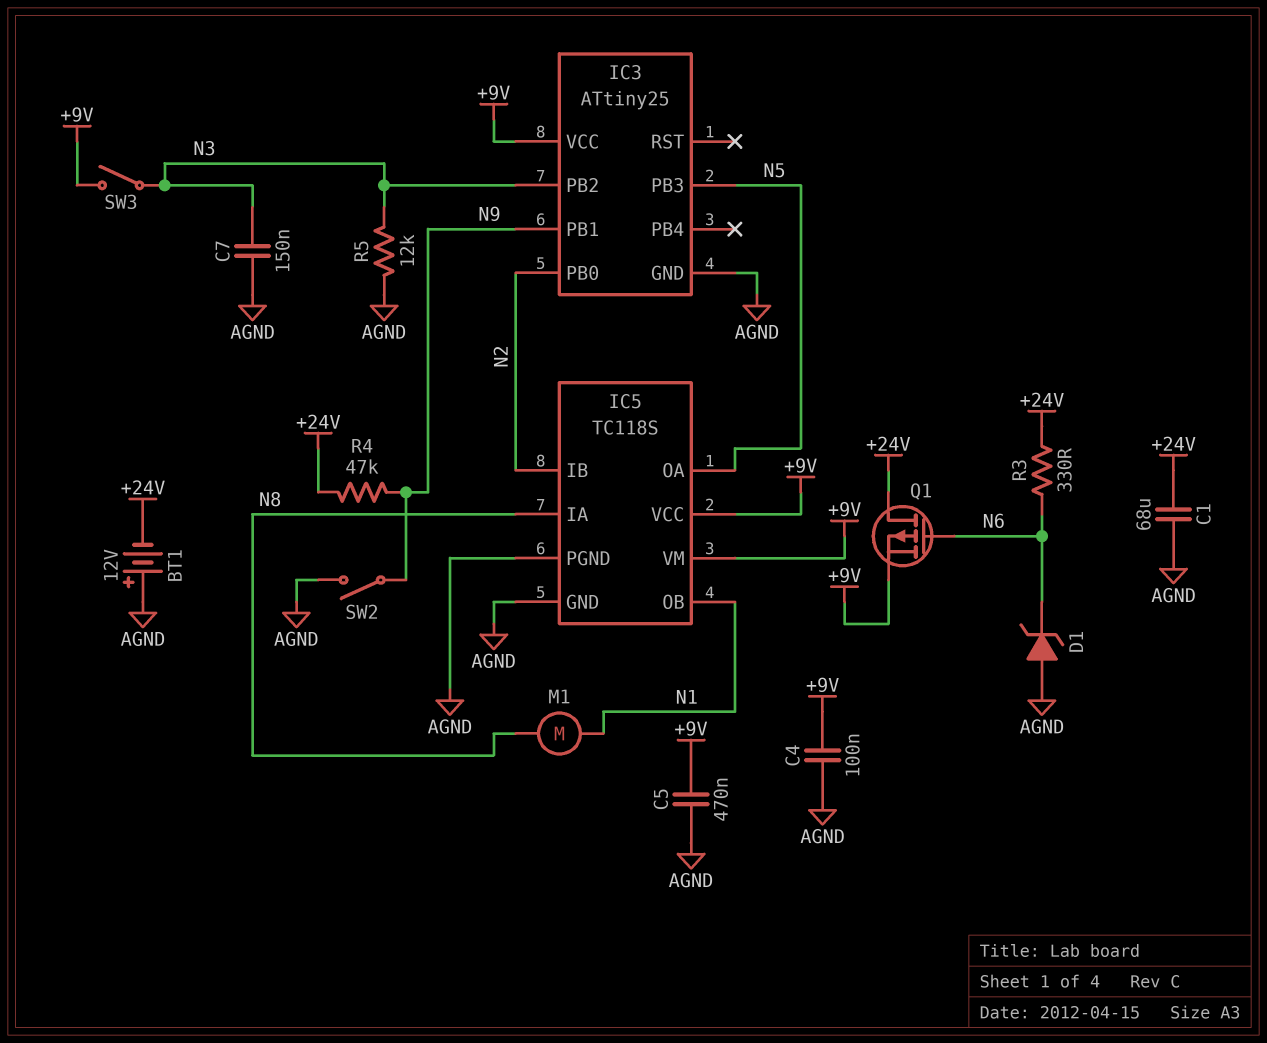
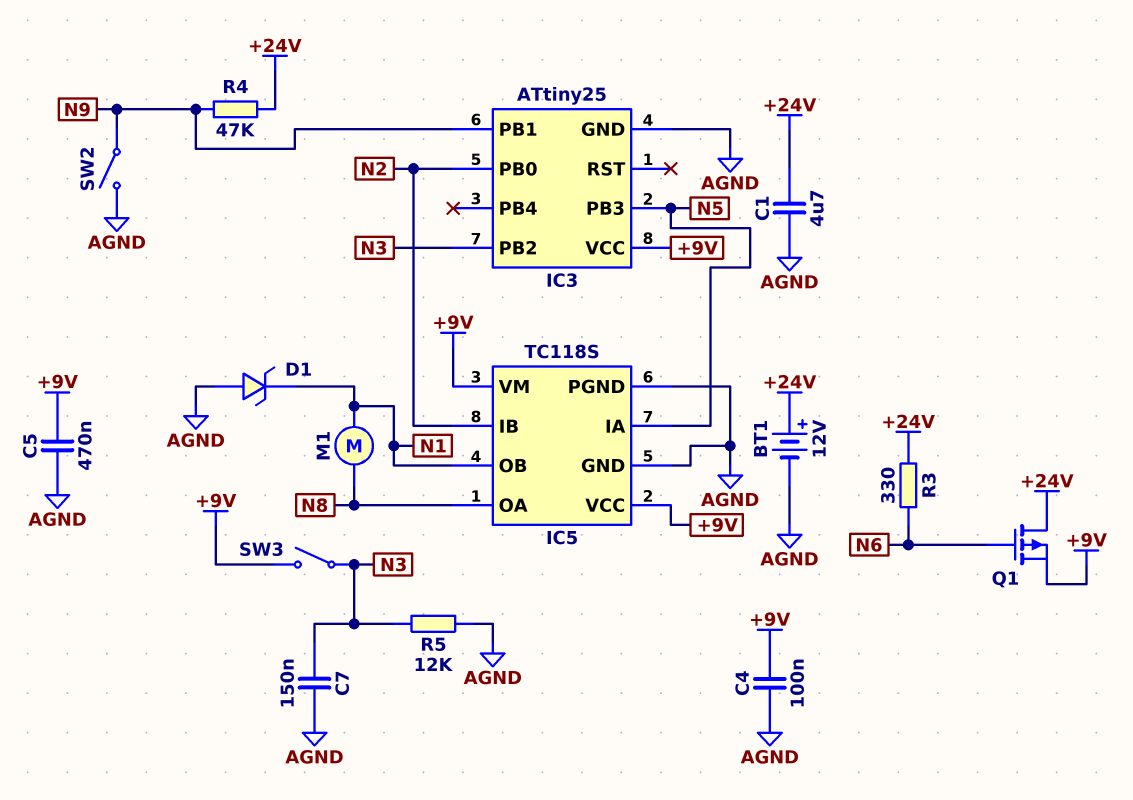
BT1: 12V (plus AGND, minus +24V) -> 12V (plus +24V, minus AGND)
C1: 68uF (+24V, AGND) -> 4.7uF (+24V, AGND)
D1: zener (A AGND, K N6) -> zener (A AGND, K N1)
IC5 pin IA: N8 -> N5
IC5 pin OA: N5 -> N8

